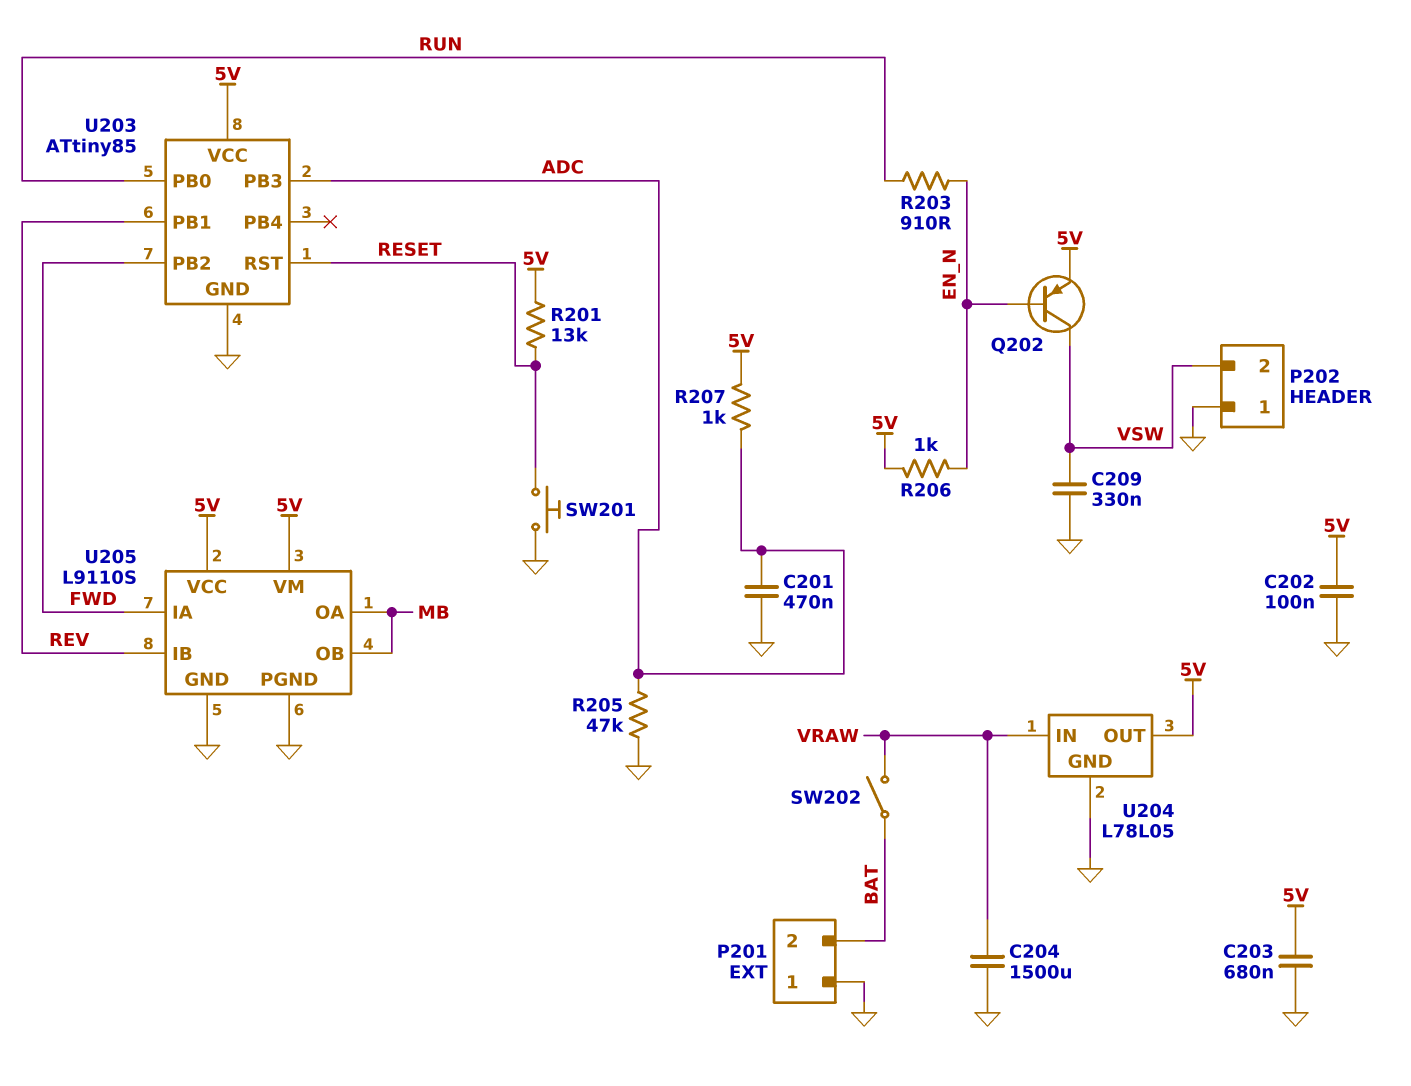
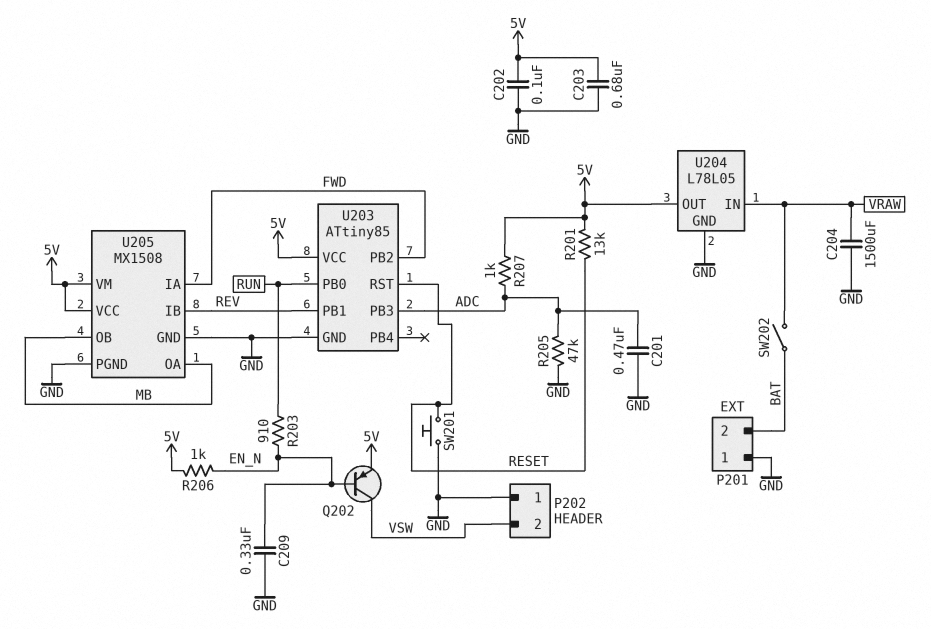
C209: 330nF (GND, VSW) -> 330nF (EN_N, GND)
U205: L9110S -> MX1508

